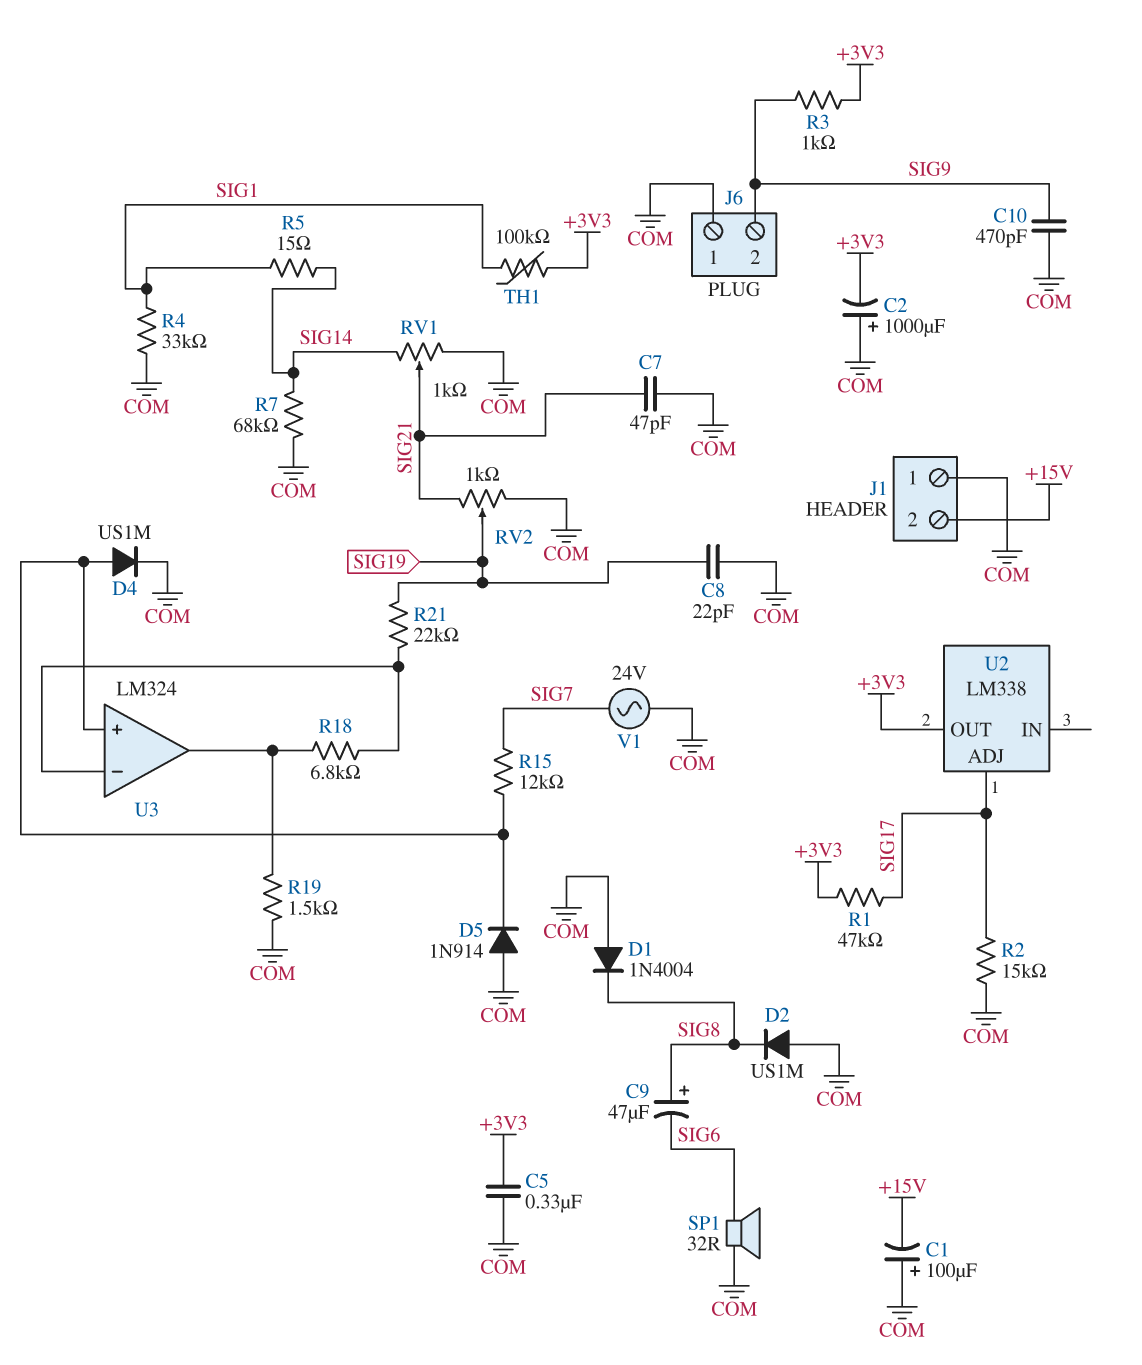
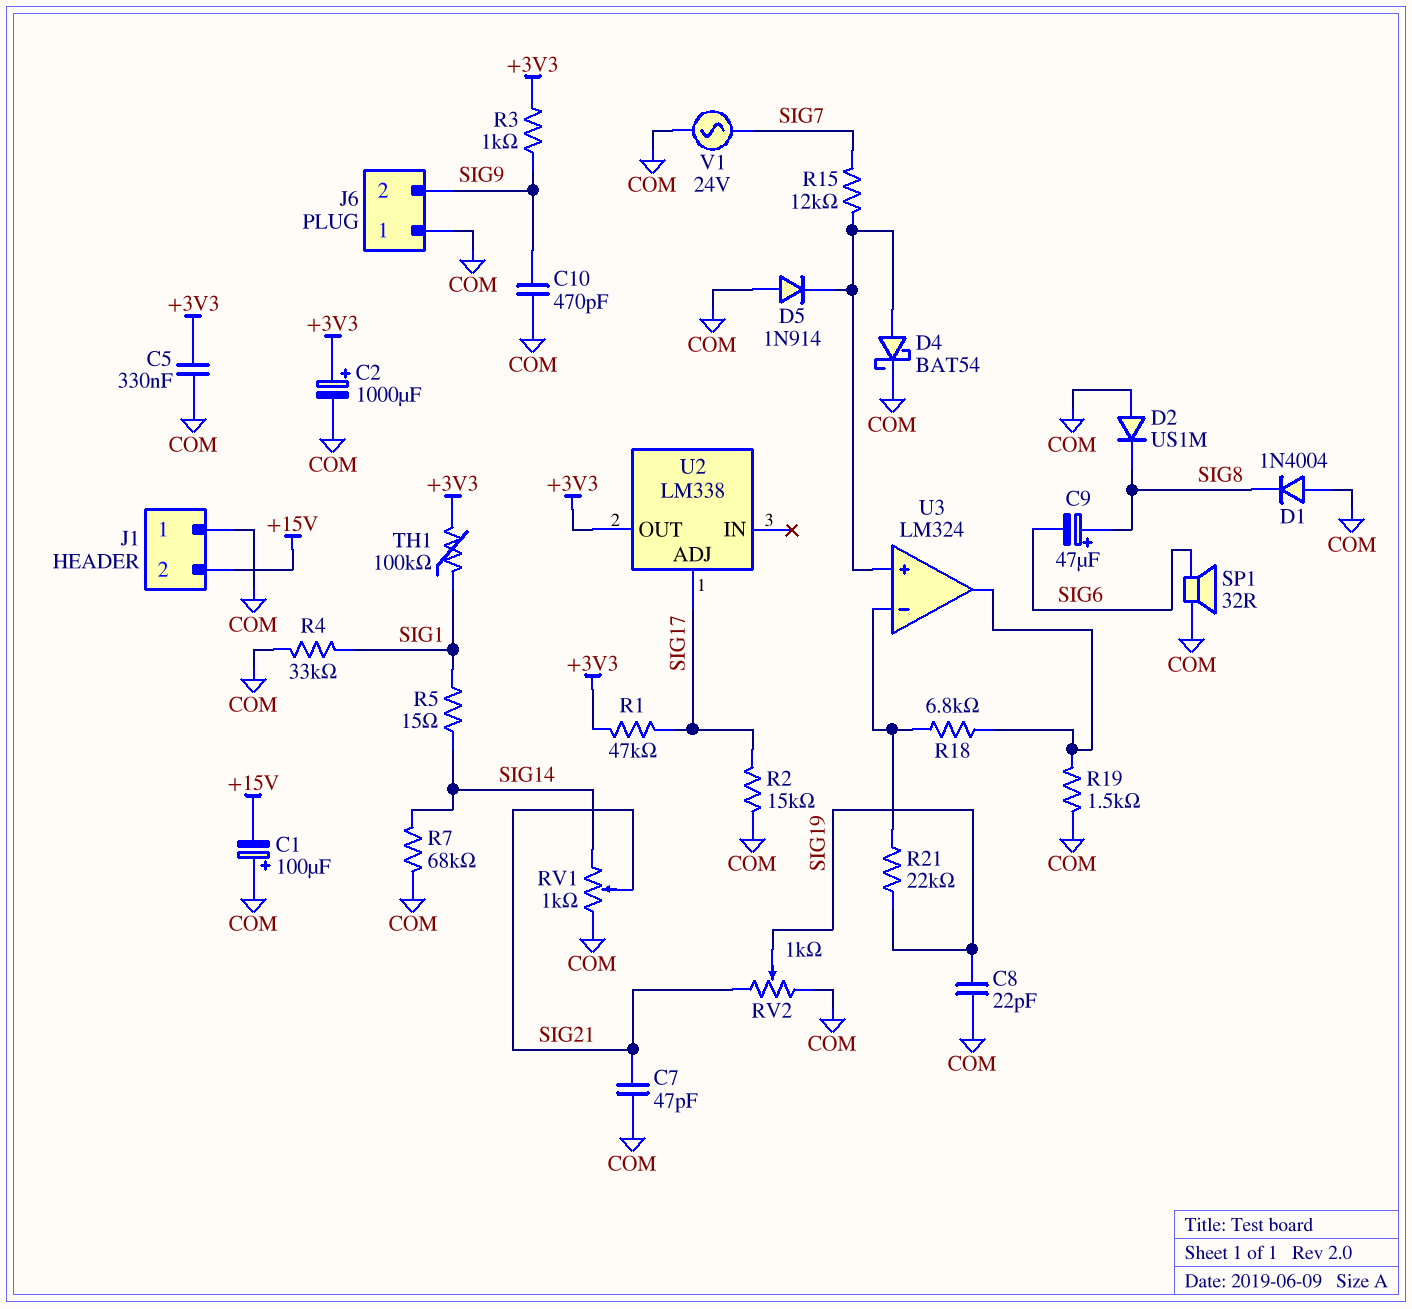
C2: 1000uF (plus COM, minus +3V3) -> 1000uF (plus +3V3, minus COM)
D4: diode US1M (A U3/in+, K COM) -> schottky BAT54 (A U3/in+, K COM)

